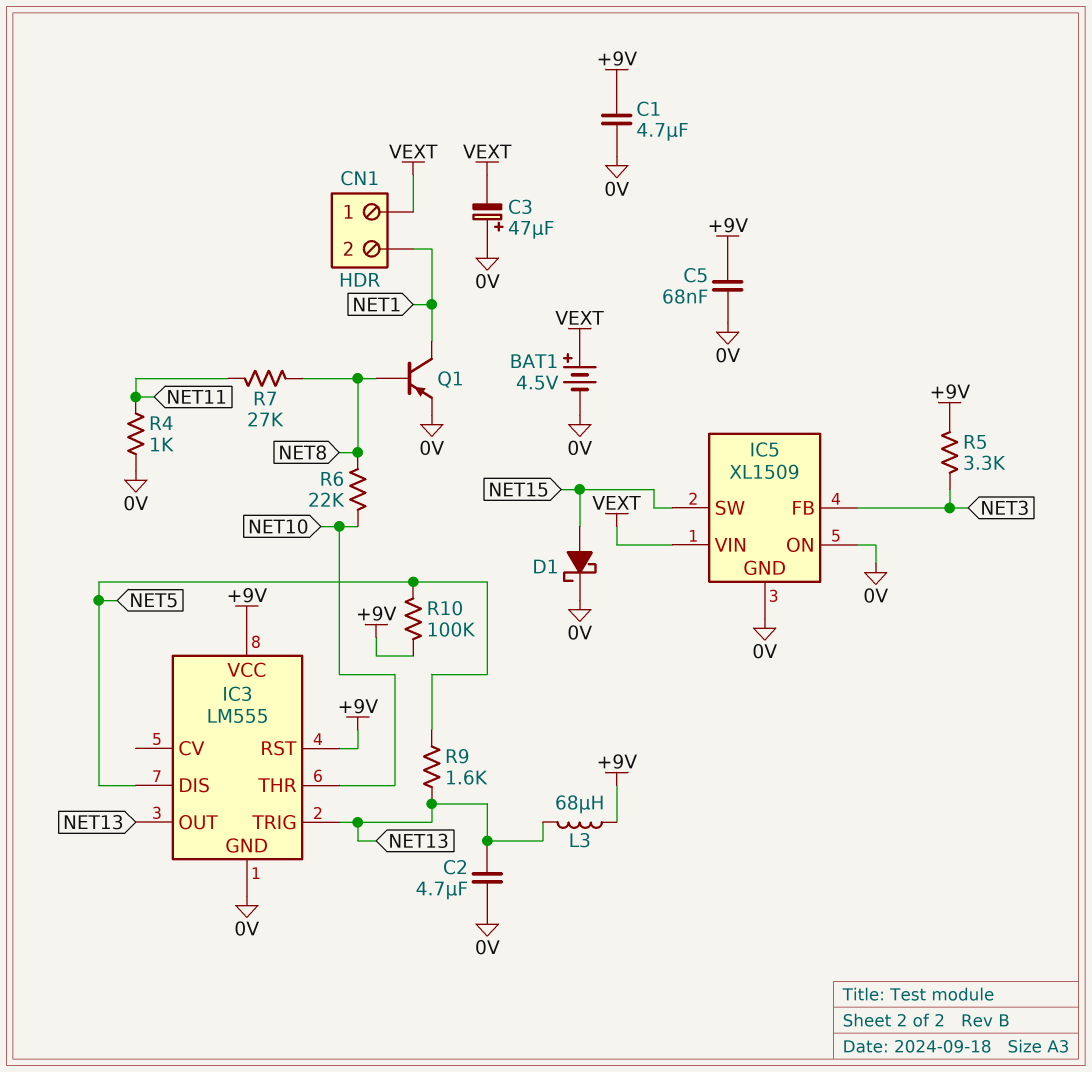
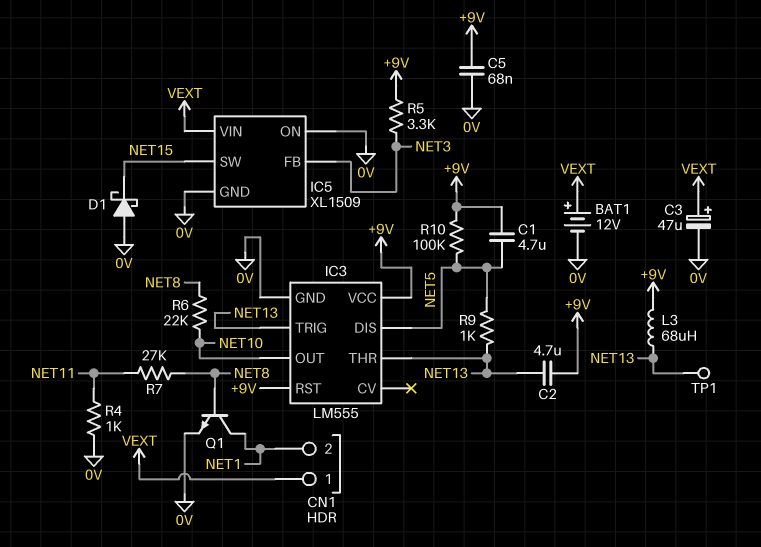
BAT1: 4.5V (plus VEXT, minus 0V) -> 12V (plus VEXT, minus 0V)
C1: 4.7uF (+9V, 0V) -> 4.7uF (+9V, NET5)
C2: 4.7uF (0V, NET13) -> 4.7uF (+9V, NET13)
C3: 47uF (plus 0V, minus VEXT) -> 47uF (plus VEXT, minus 0V)
D1: schottky (A NET15, K 0V) -> schottky (A 0V, K NET15)
IC3 pin OUT: NET13 -> NET10
IC3 pin THR: NET10 -> NET13
Q1: PNP (B NET8, C NET1, E 0V) -> NPN (B NET8, C NET1, E 0V)
R9: 1.6k (NET5, NET13) -> 1k (NET5, NET13)
TP1: none -> test point (NET13)

